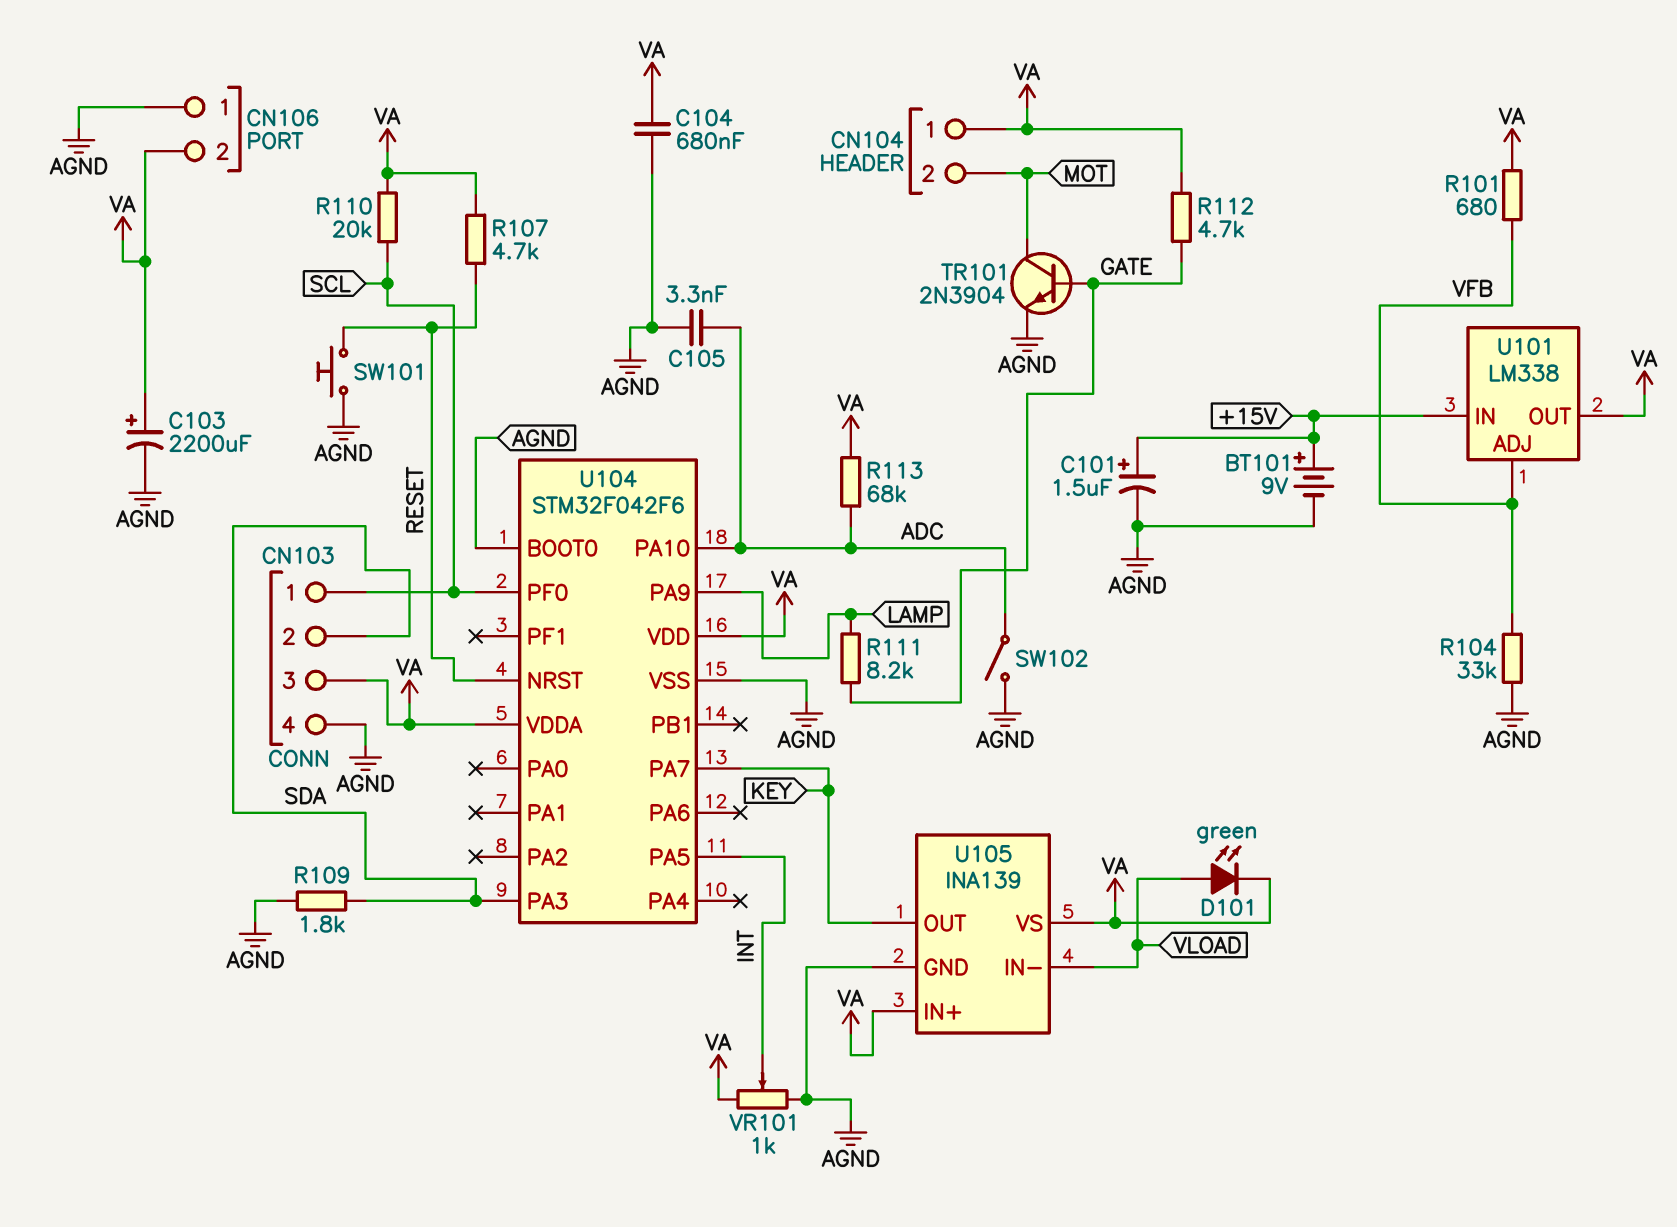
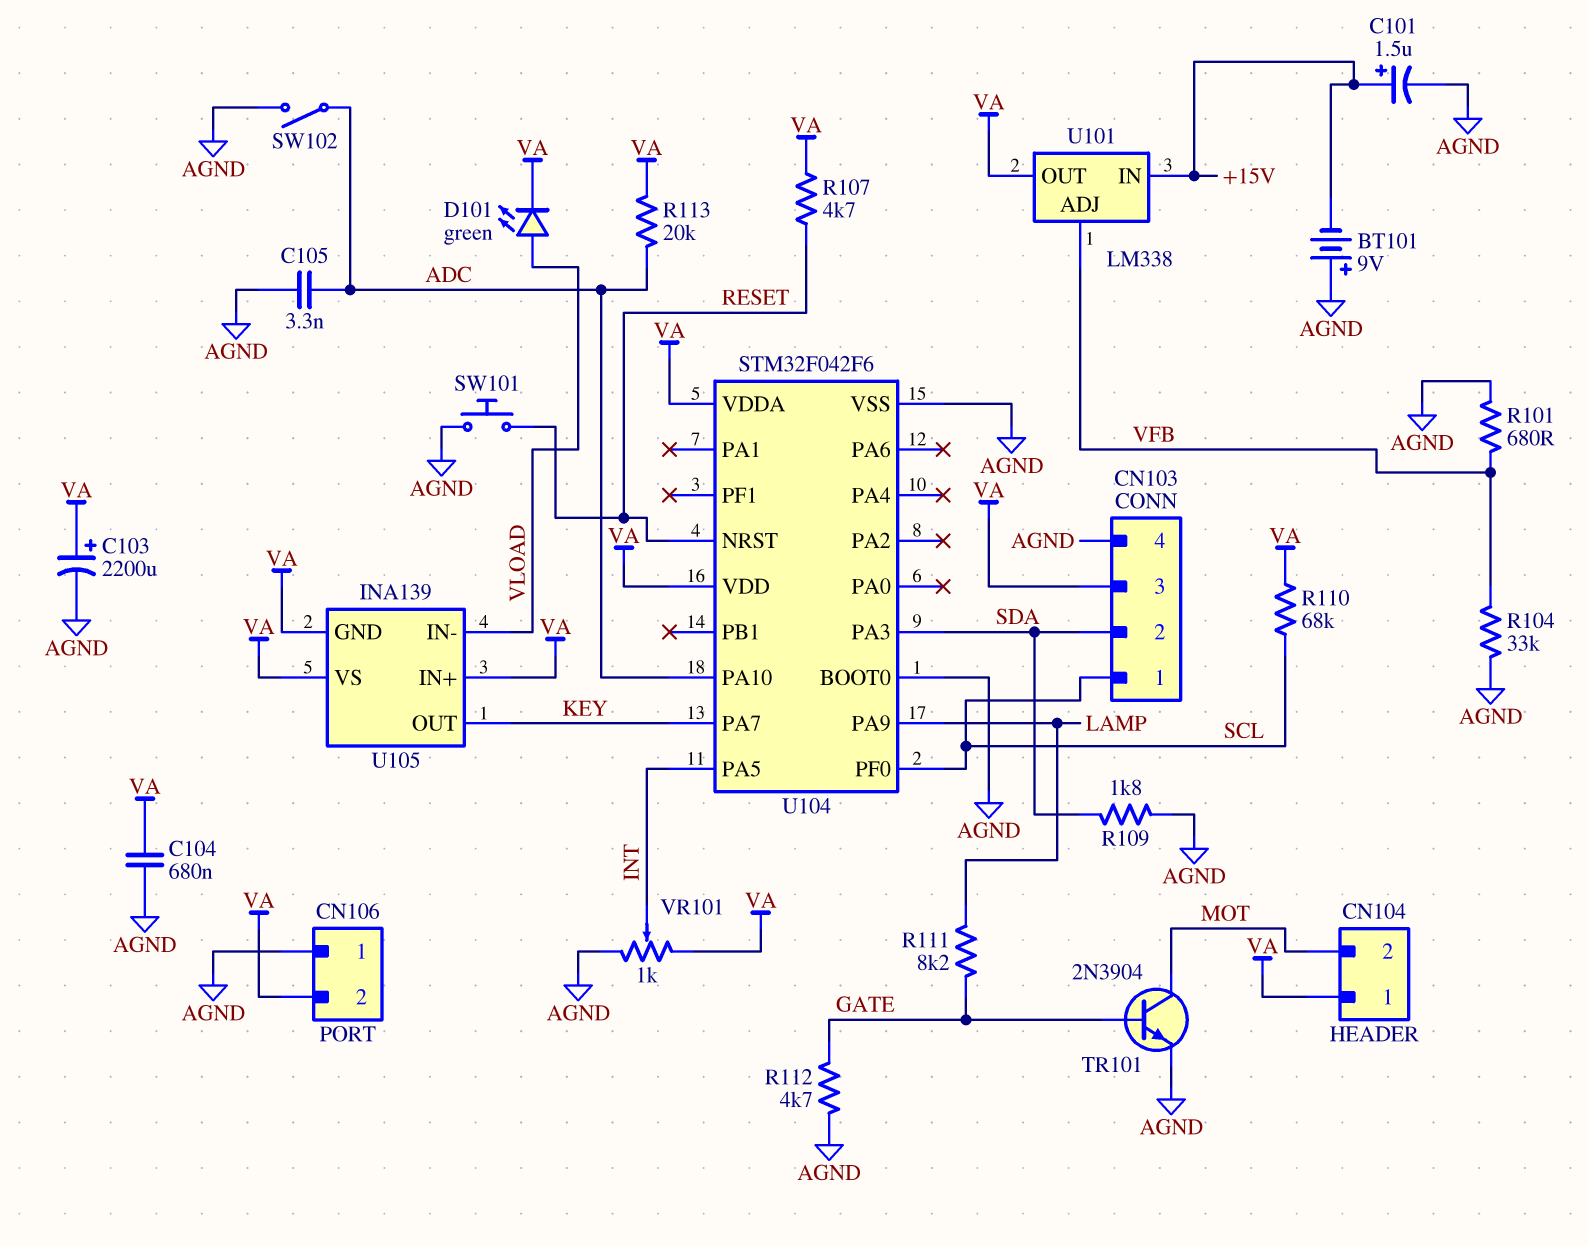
BT101: 9V (plus +15V, minus AGND) -> 9V (plus AGND, minus +15V)
R101: 680 (VA, VFB) -> 680 (AGND, VFB)
R110: 20k (SCL, VA) -> 68k (SCL, VA)
R112: 4.7k (GATE, VA) -> 4.7k (AGND, GATE)
R113: 68k (ADC, VA) -> 20k (ADC, VA)
U105 pin GND: AGND -> VA

